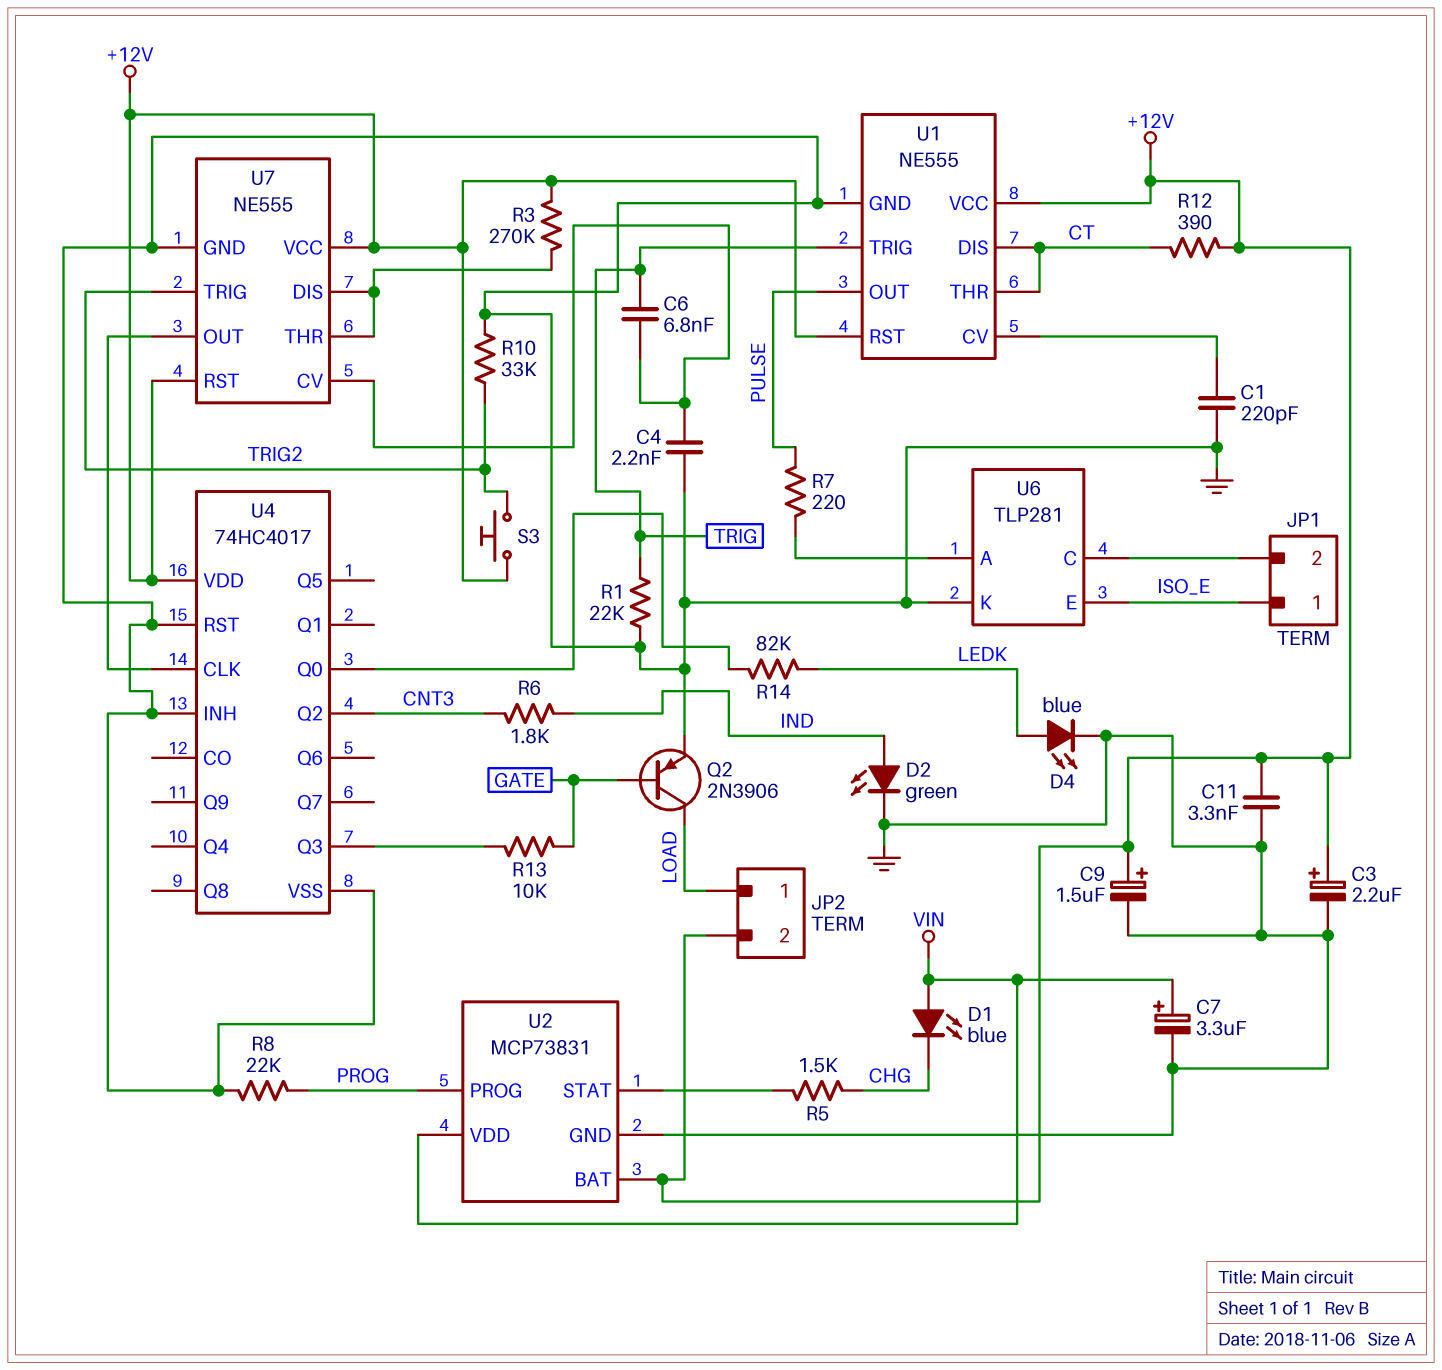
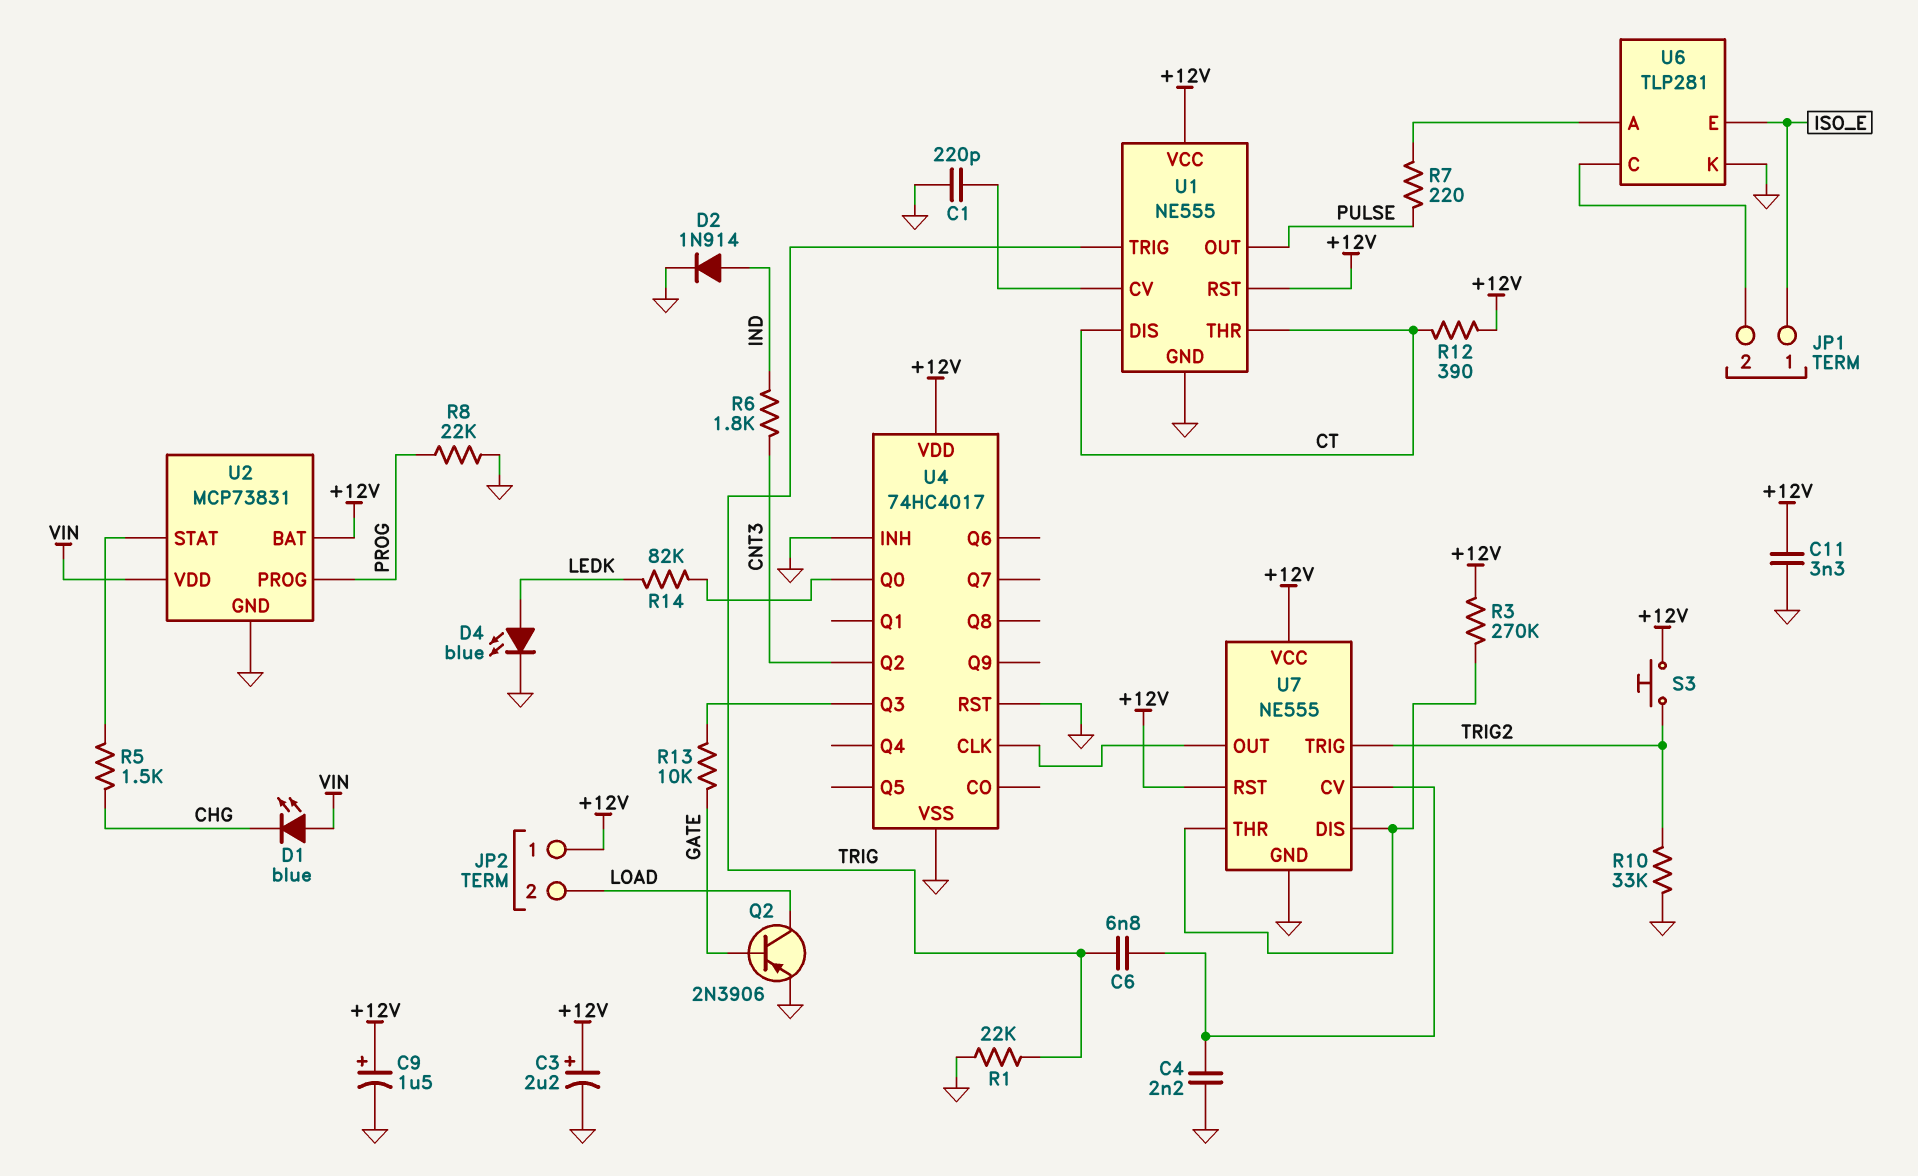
C7: 3.3uF (plus VIN, minus GND) -> none
D2: LED green (A IND, K GND) -> diode 1N914 (A IND, K GND)
JP2 pin 1: LOAD -> +12V
JP2 pin 2: +12V -> LOAD

